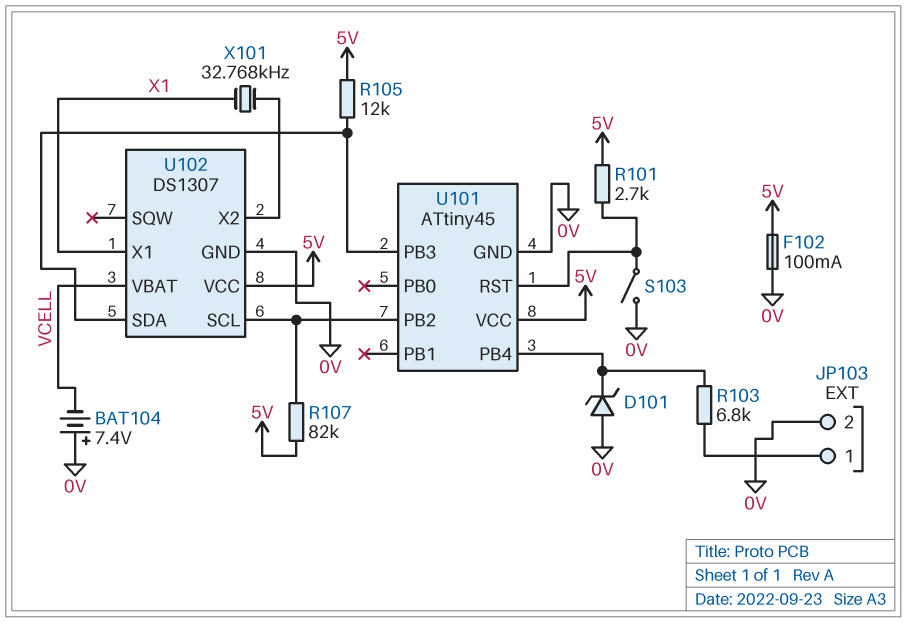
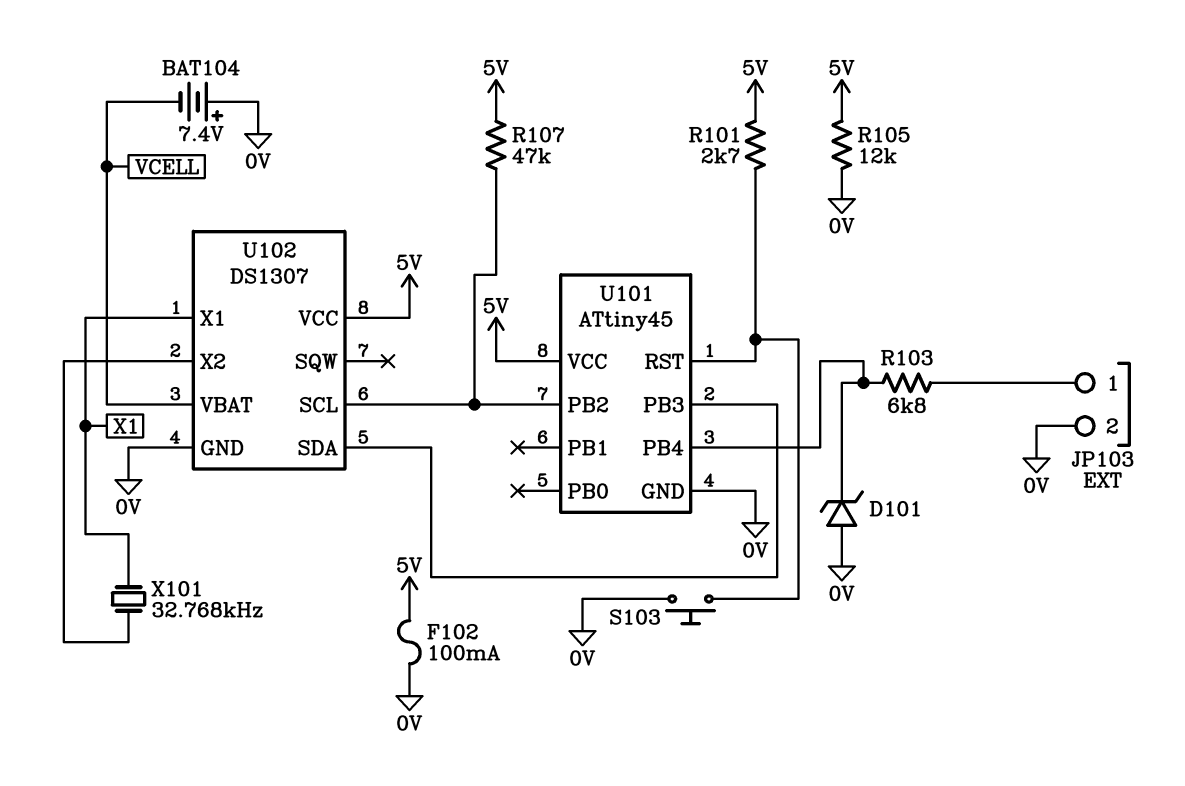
R105: 12k (5V, U101/PB3) -> 12k (0V, 5V)
R107: 82k (5V, U101/PB2) -> 47k (5V, U101/PB2)
S103: switch (0V, U101/RST) -> button (0V, U101/RST)

